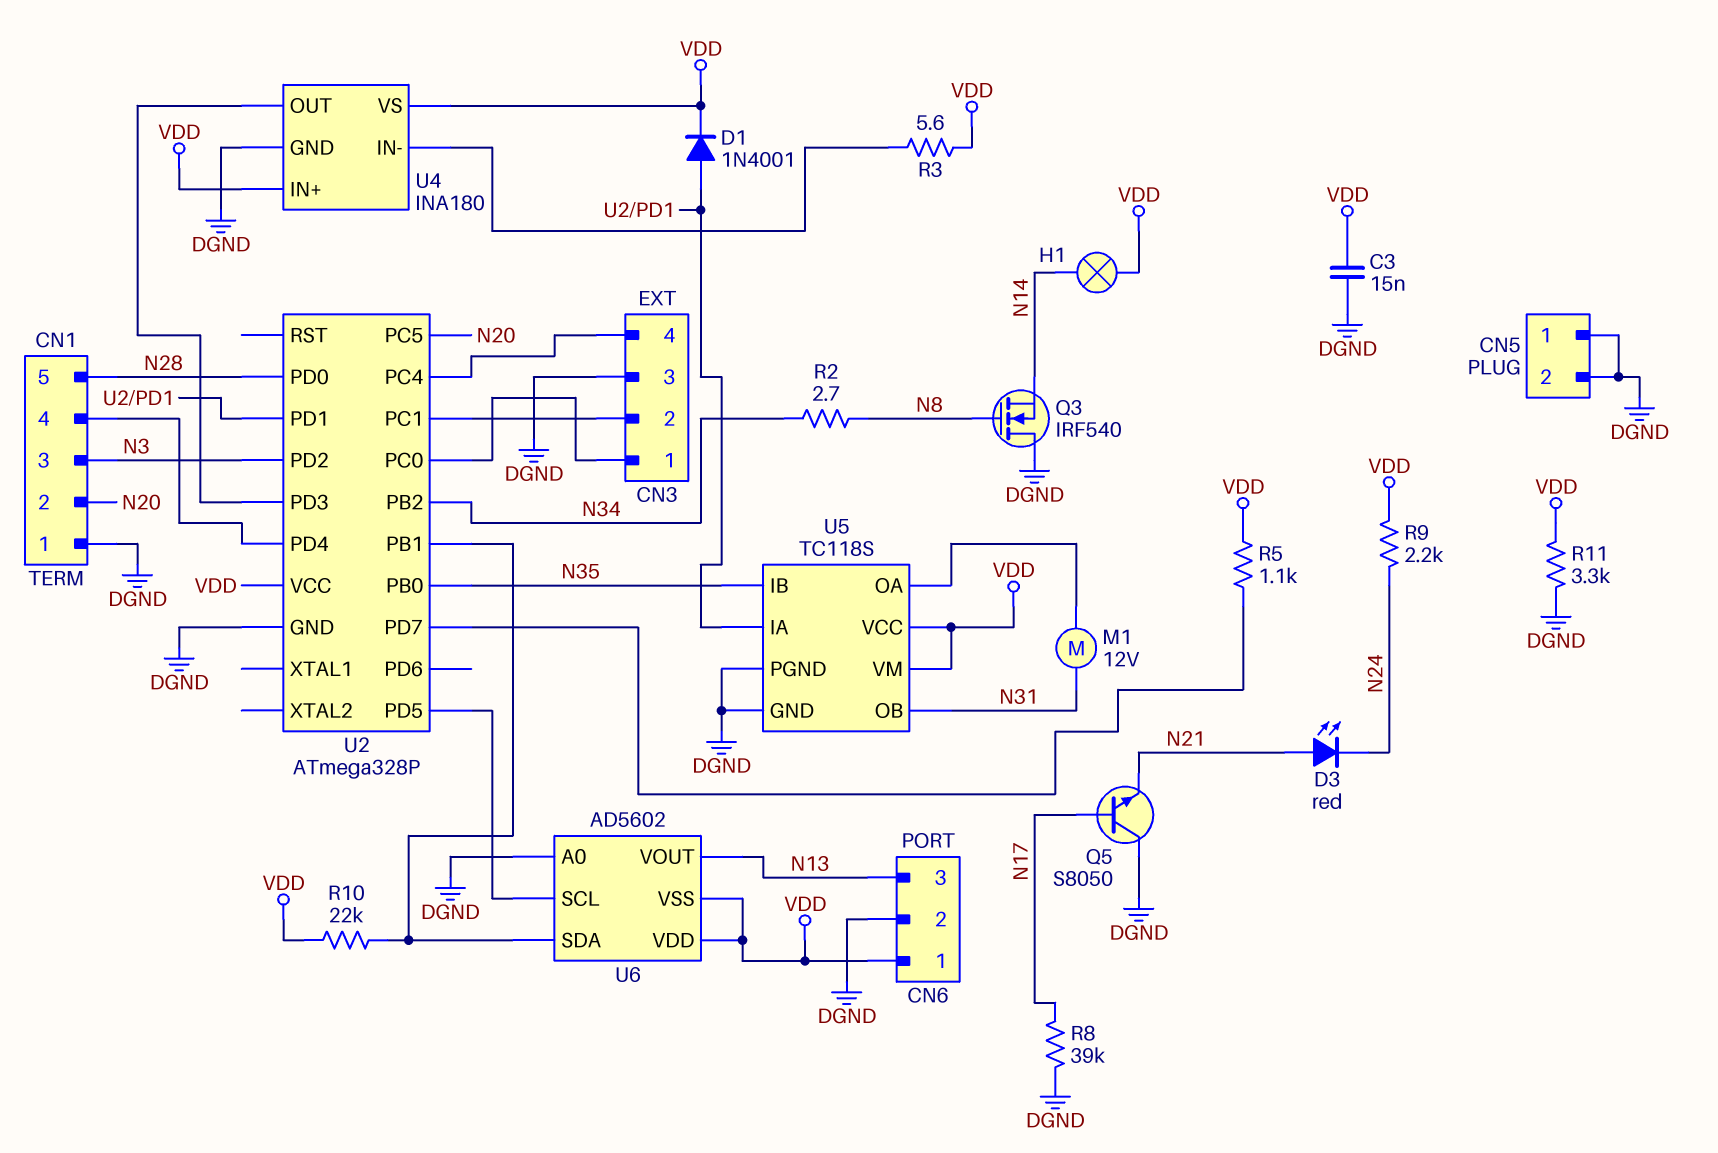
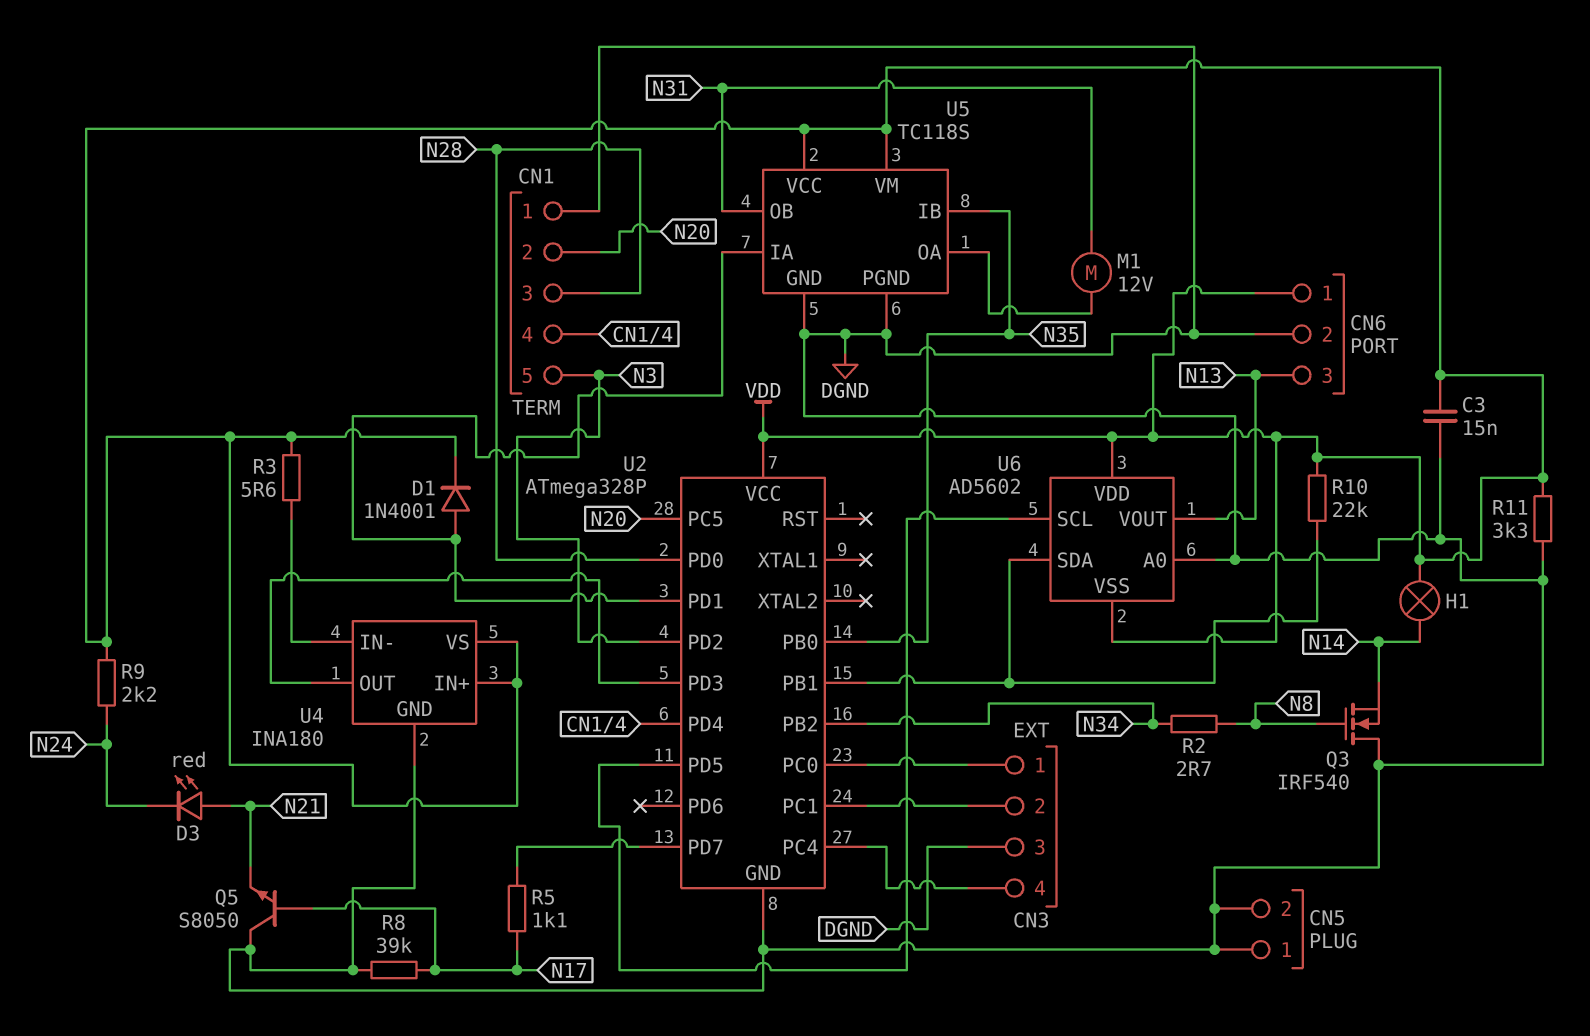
CN1 pin 3: N3 -> N28
CN1 pin 5: N28 -> N3
R5: 1.1k (U2/PD7, VDD) -> 1.1k (N17, U2/PD7)

